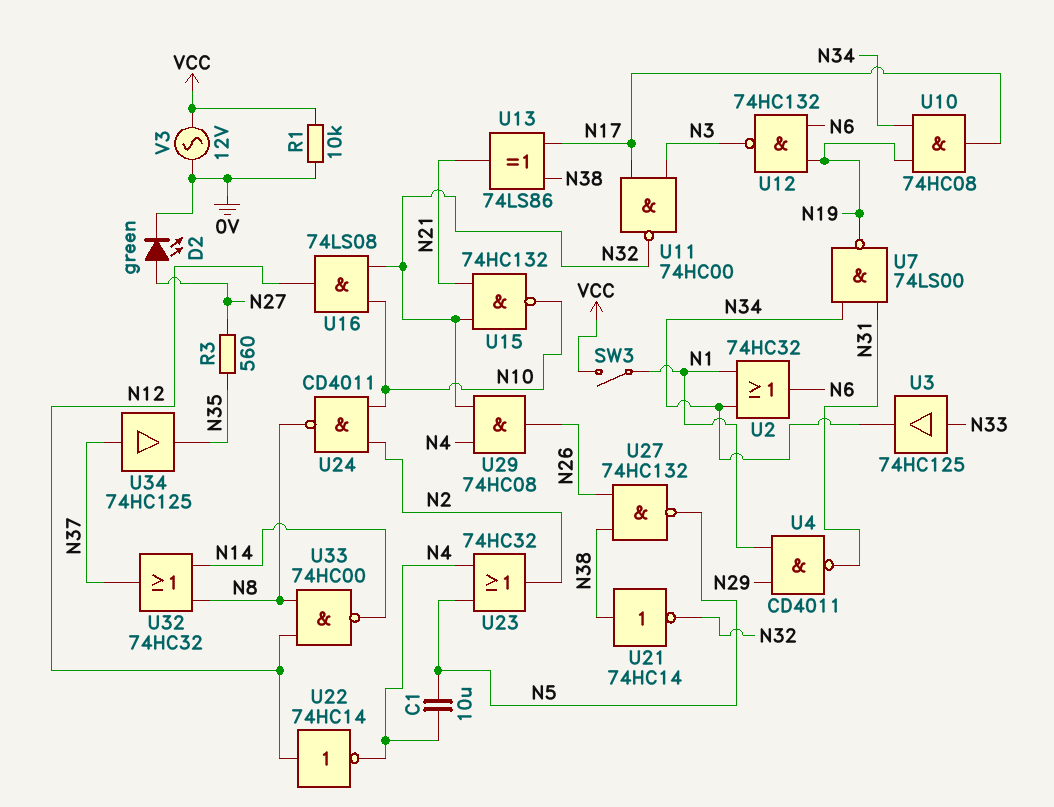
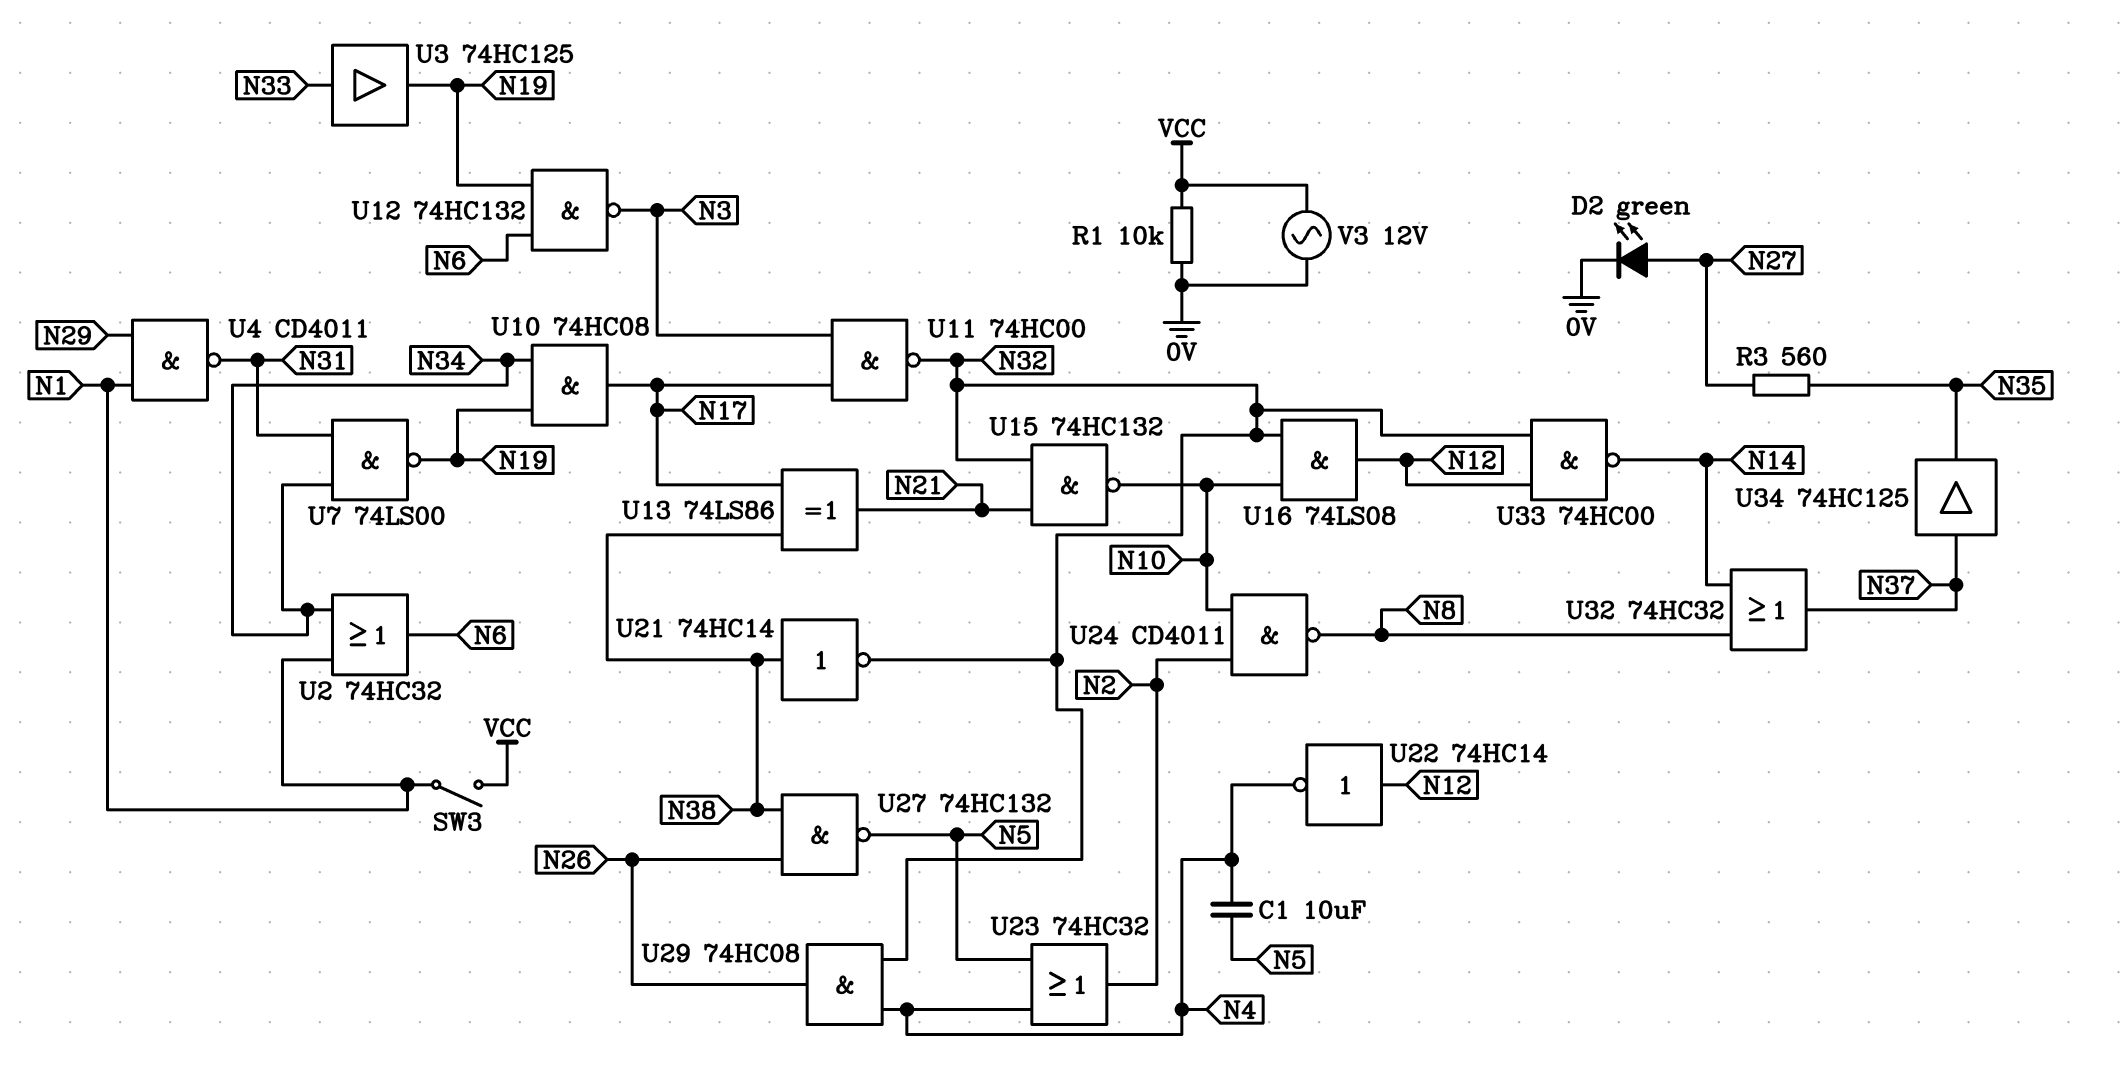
U3: buffer 74HC125 (in N33, out N34) -> buffer 74HC125 (in N33, out N19)
U33: NAND 74HC00 (in N8, in N12, out N14) -> NAND 74HC00 (in N12, in N32, out N14)

